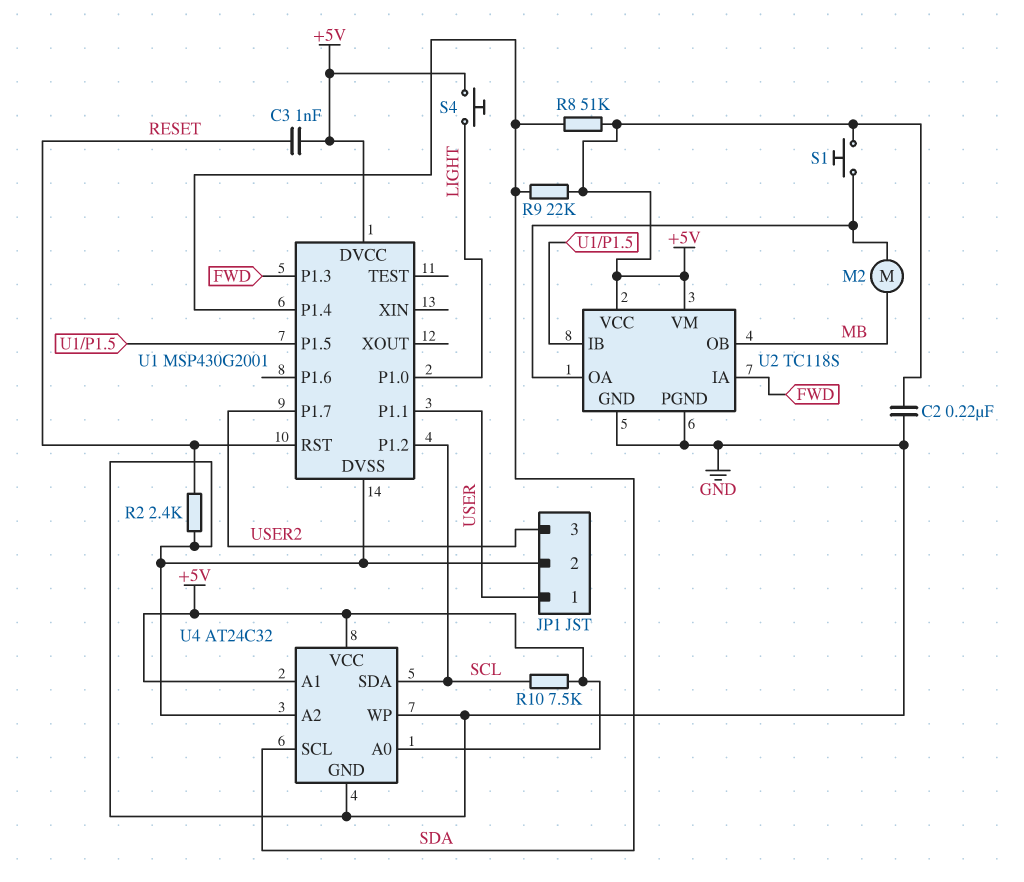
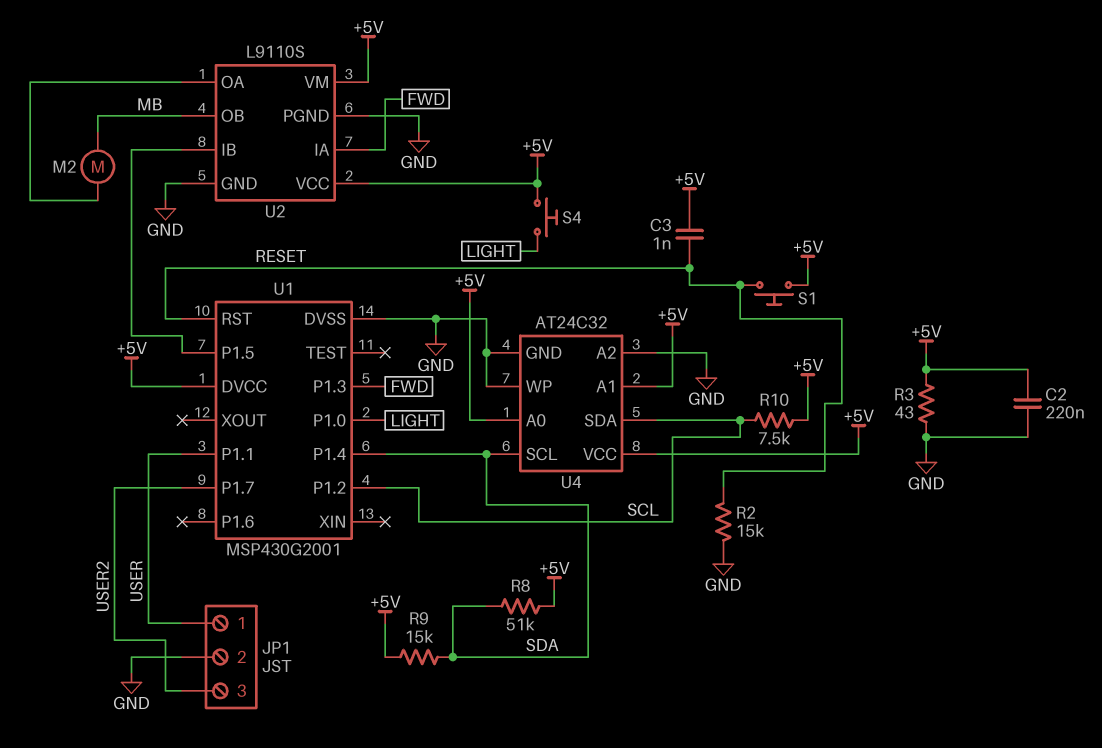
R2: 2.4k (GND, RESET) -> 15k (GND, RESET)
R3: none -> 43 (+5V, GND)
R9: 22k (+5V, SDA) -> 15k (+5V, SDA)
S1: button (+5V, U2/OA) -> button (+5V, RESET)
U2: TC118S -> L9110S

